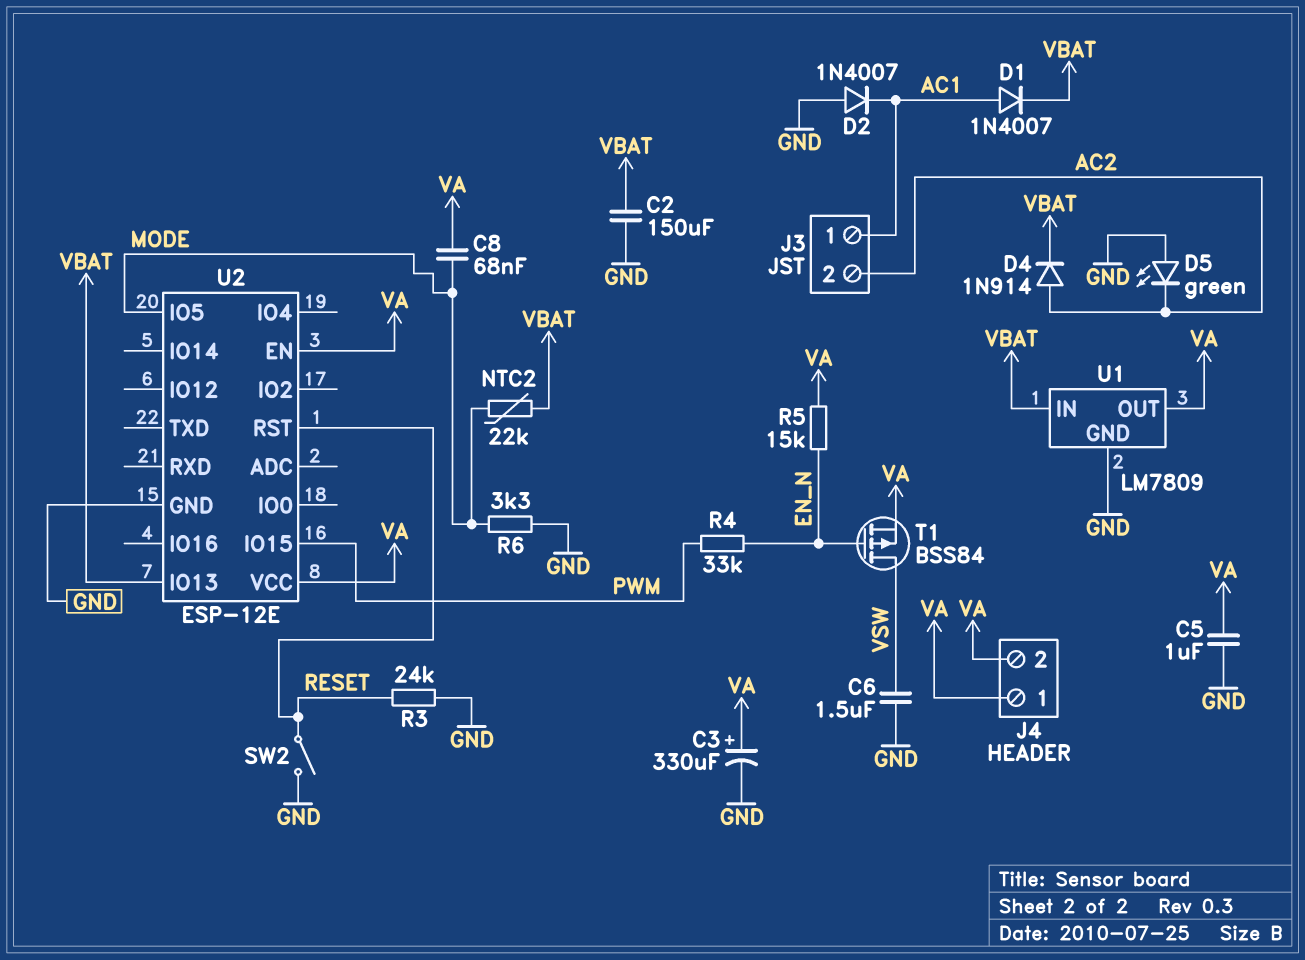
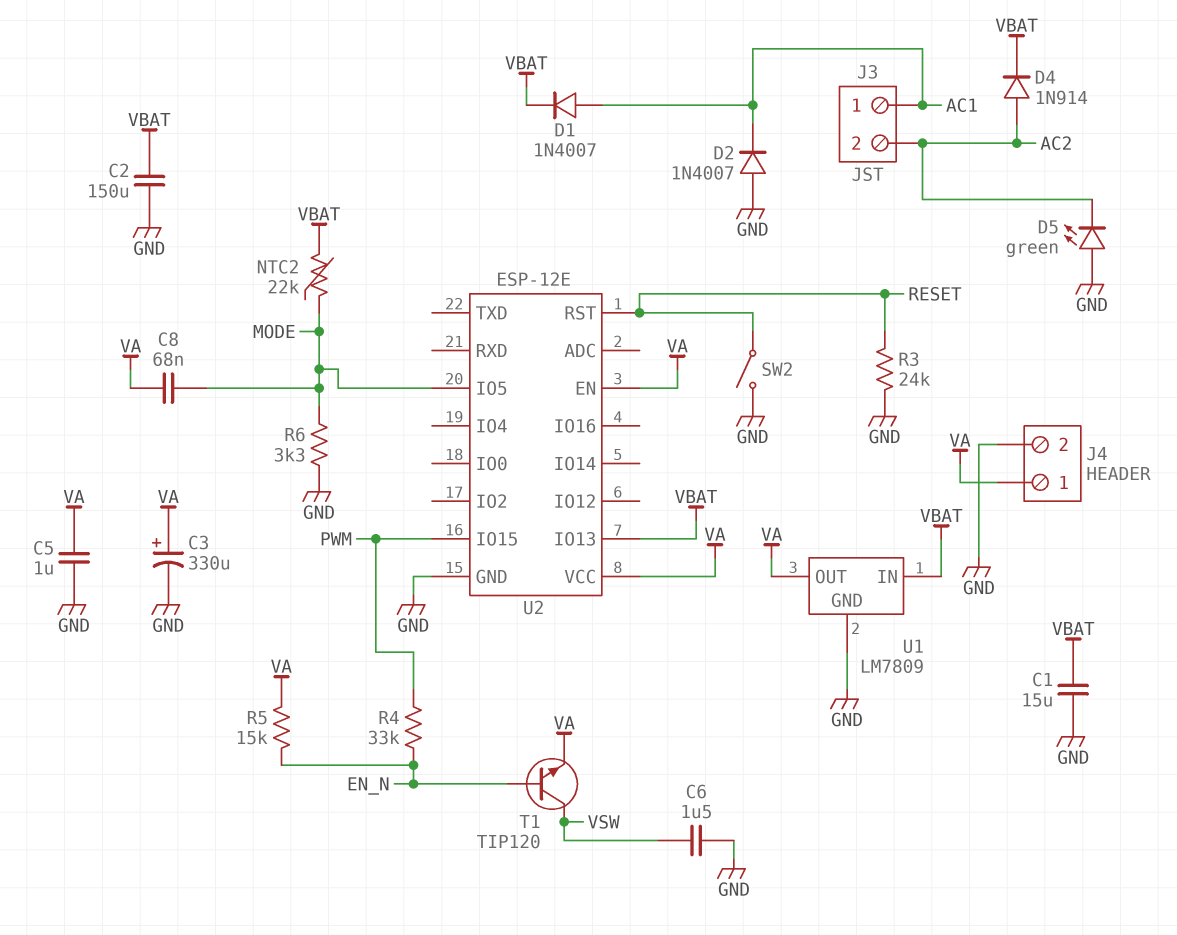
C1: none -> 15uF (GND, VBAT)
J4 pin 2: VA -> GND
T1: PMOS BSS84 (G EN_N, D VSW, S VA) -> NPN TIP120 (B EN_N, C VSW, E VA)

